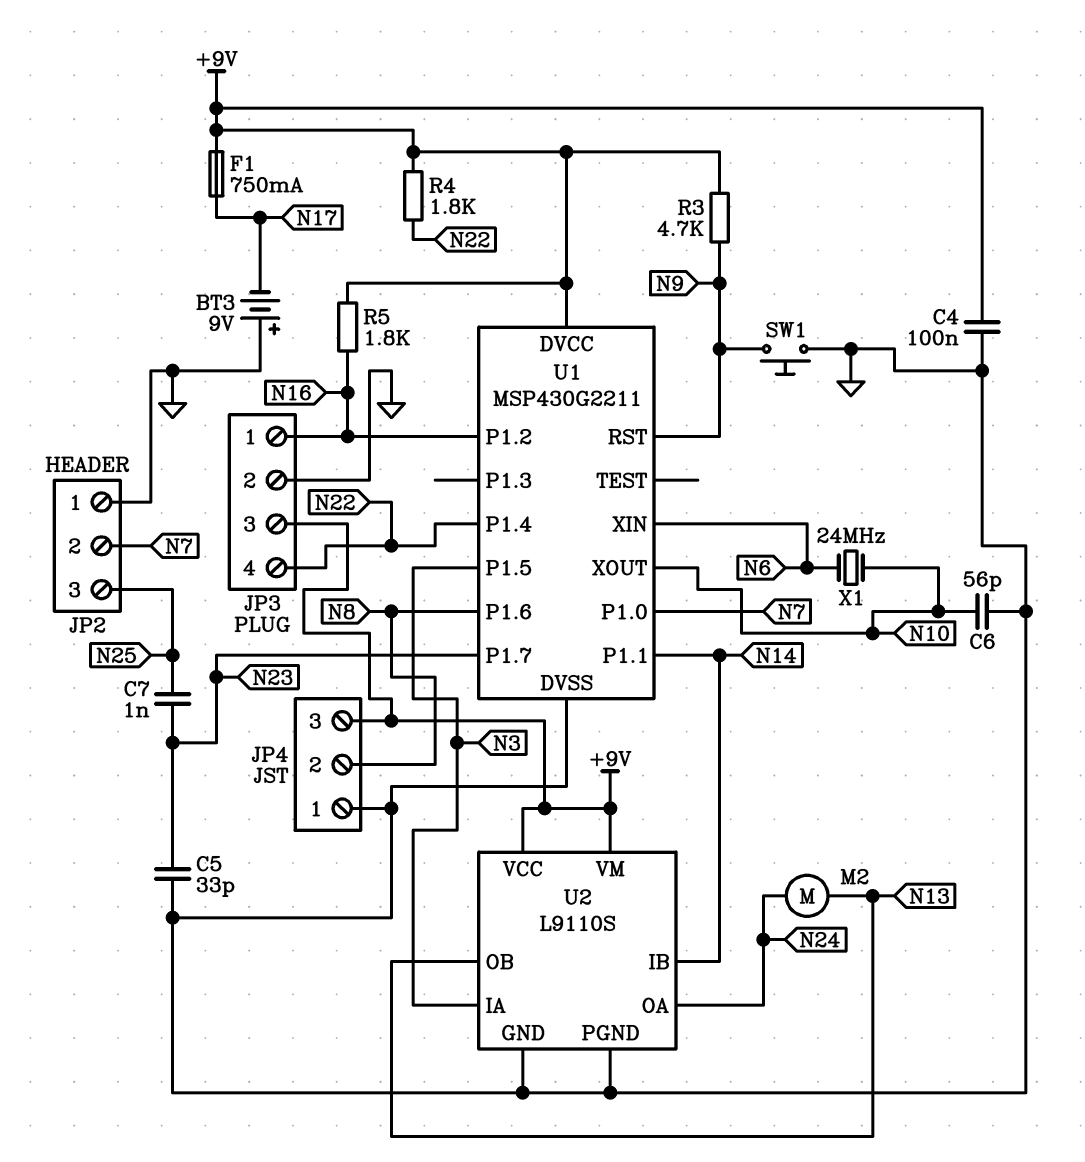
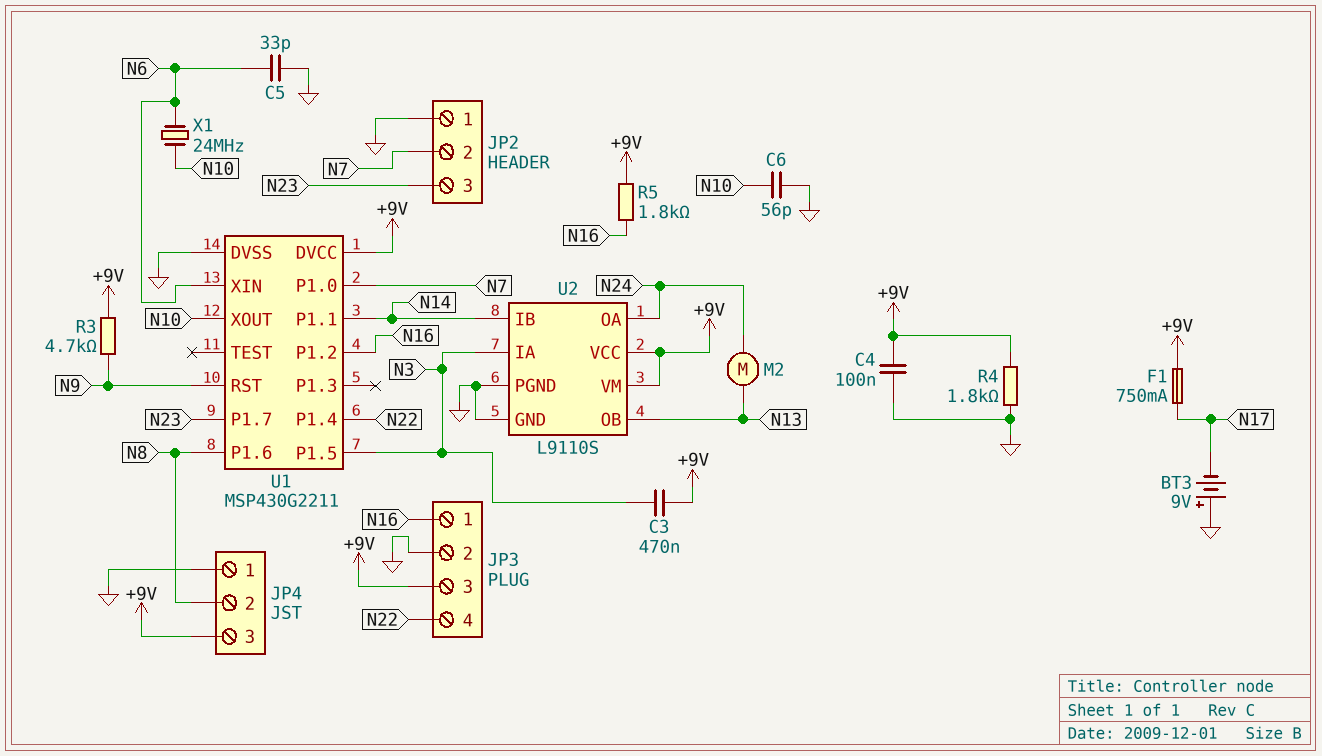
C3: none -> 470nF (+9V, N3)
C5: 33pF (GND, N23) -> 33pF (GND, N6)
C7: 1nF (N23, N25) -> none
JP2 pin 3: N25 -> N23
R4: 1.8k (+9V, N22) -> 1.8k (+9V, GND)
SW1: button (GND, N9) -> none

